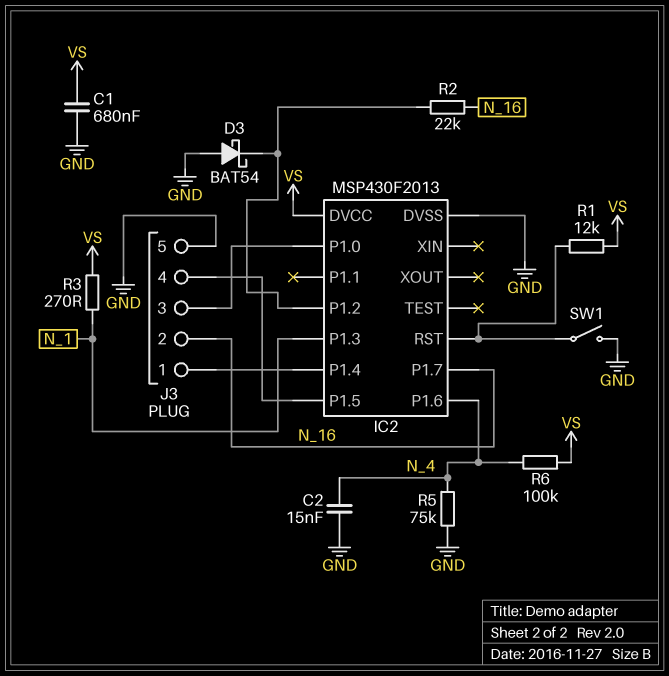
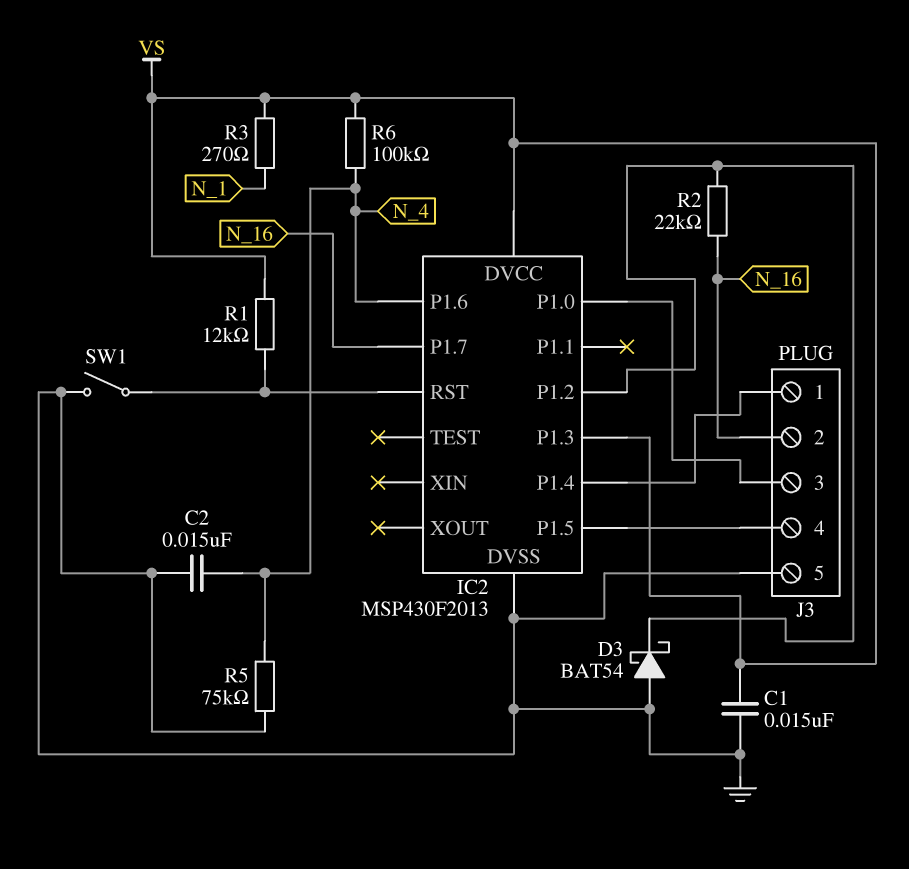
C1: 680nF (GND, VS) -> 15nF (GND, VS)
IC2 pin P1.3: N_1 -> VS

